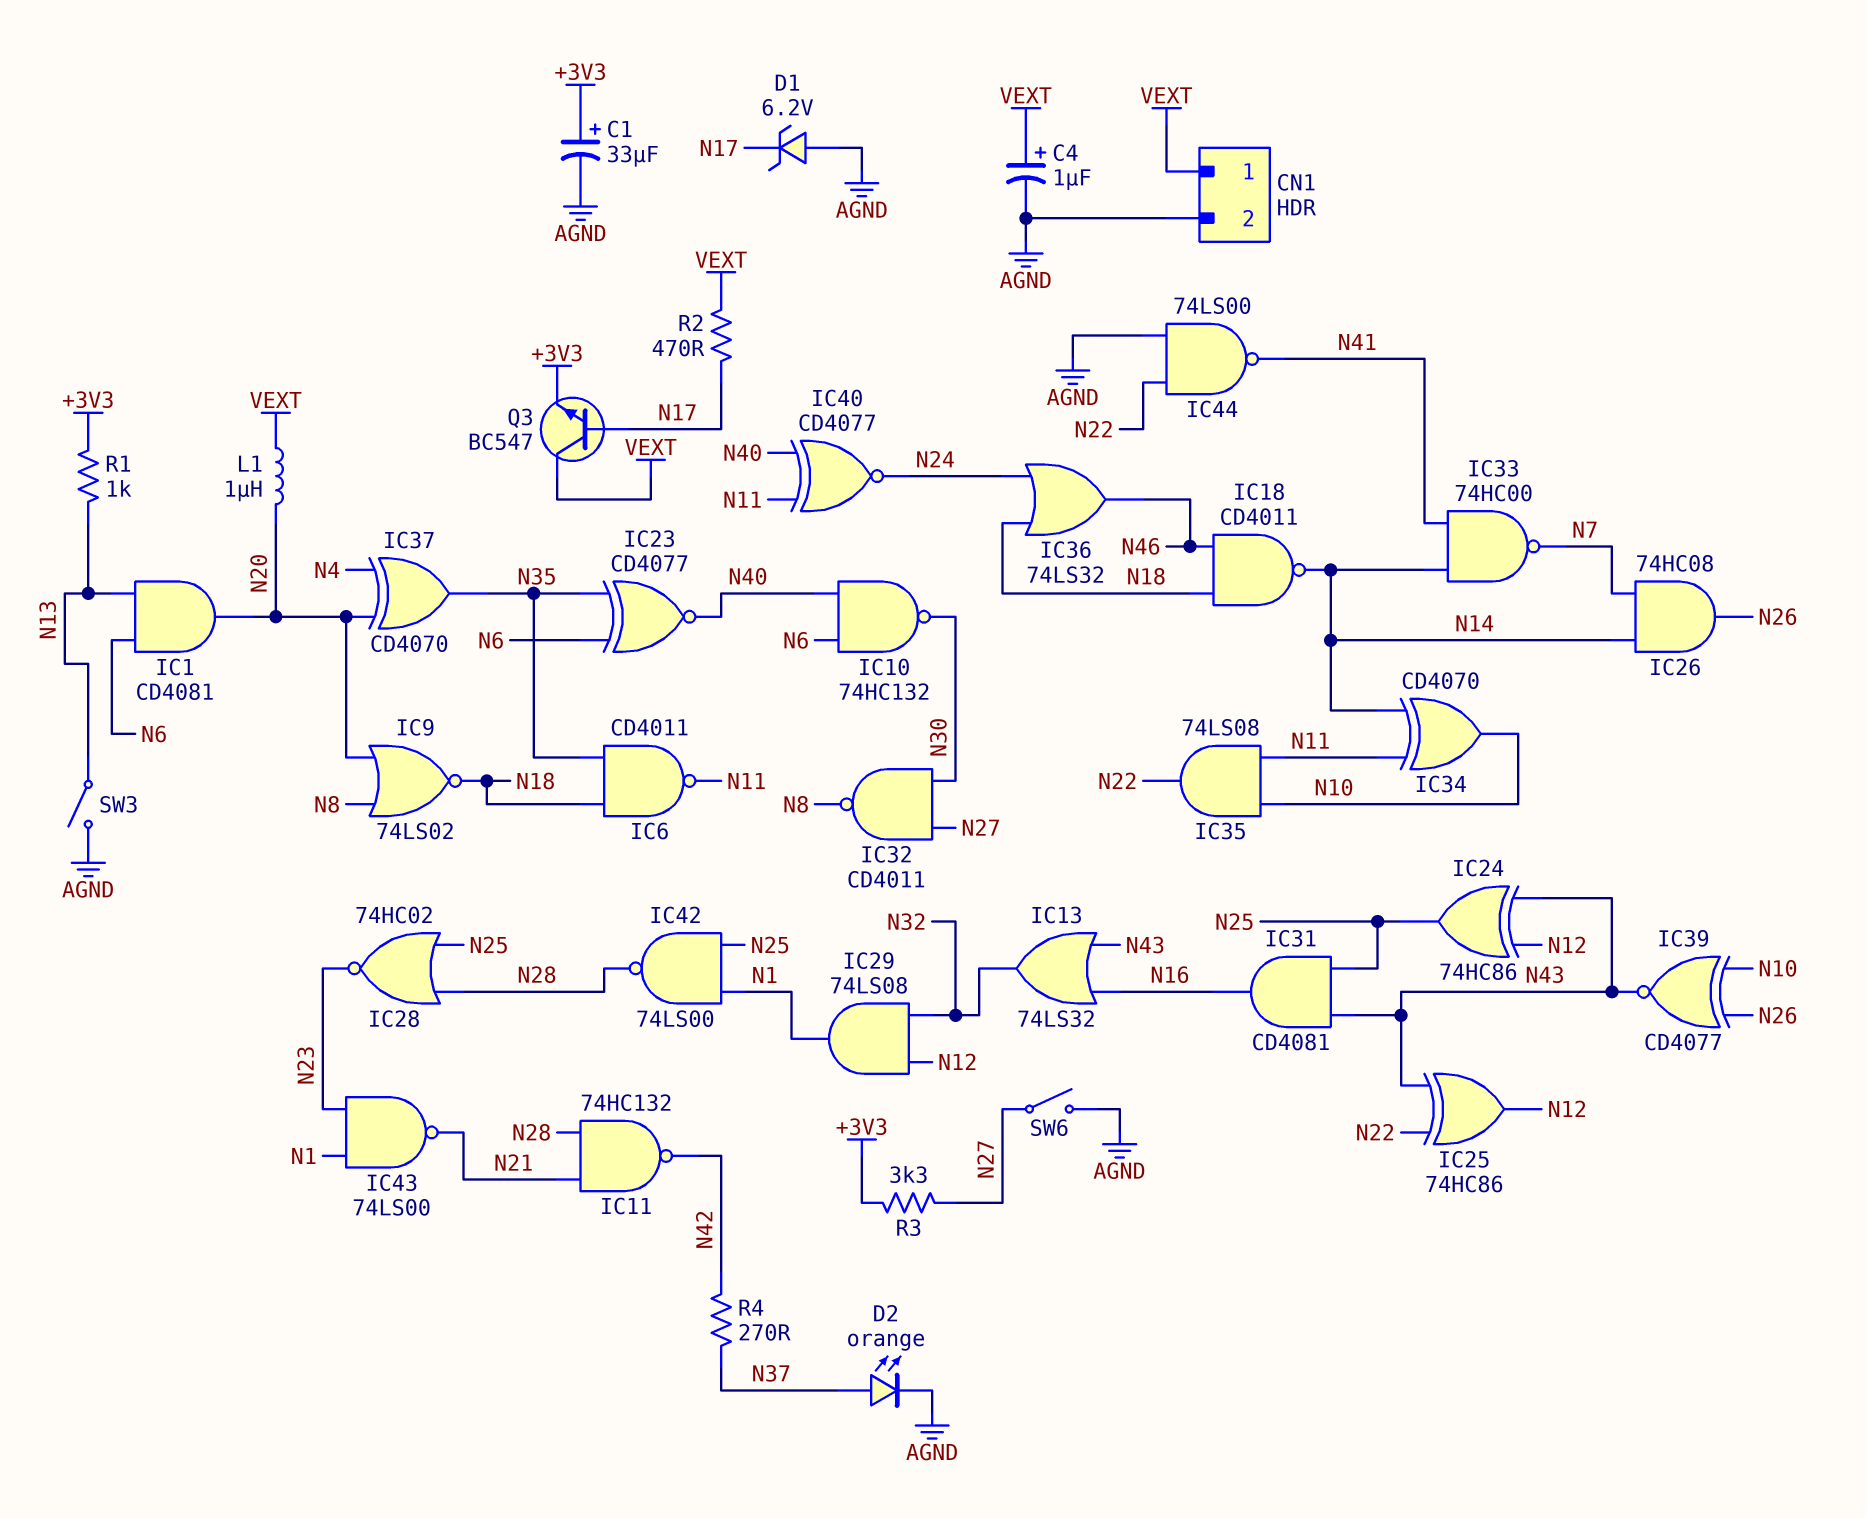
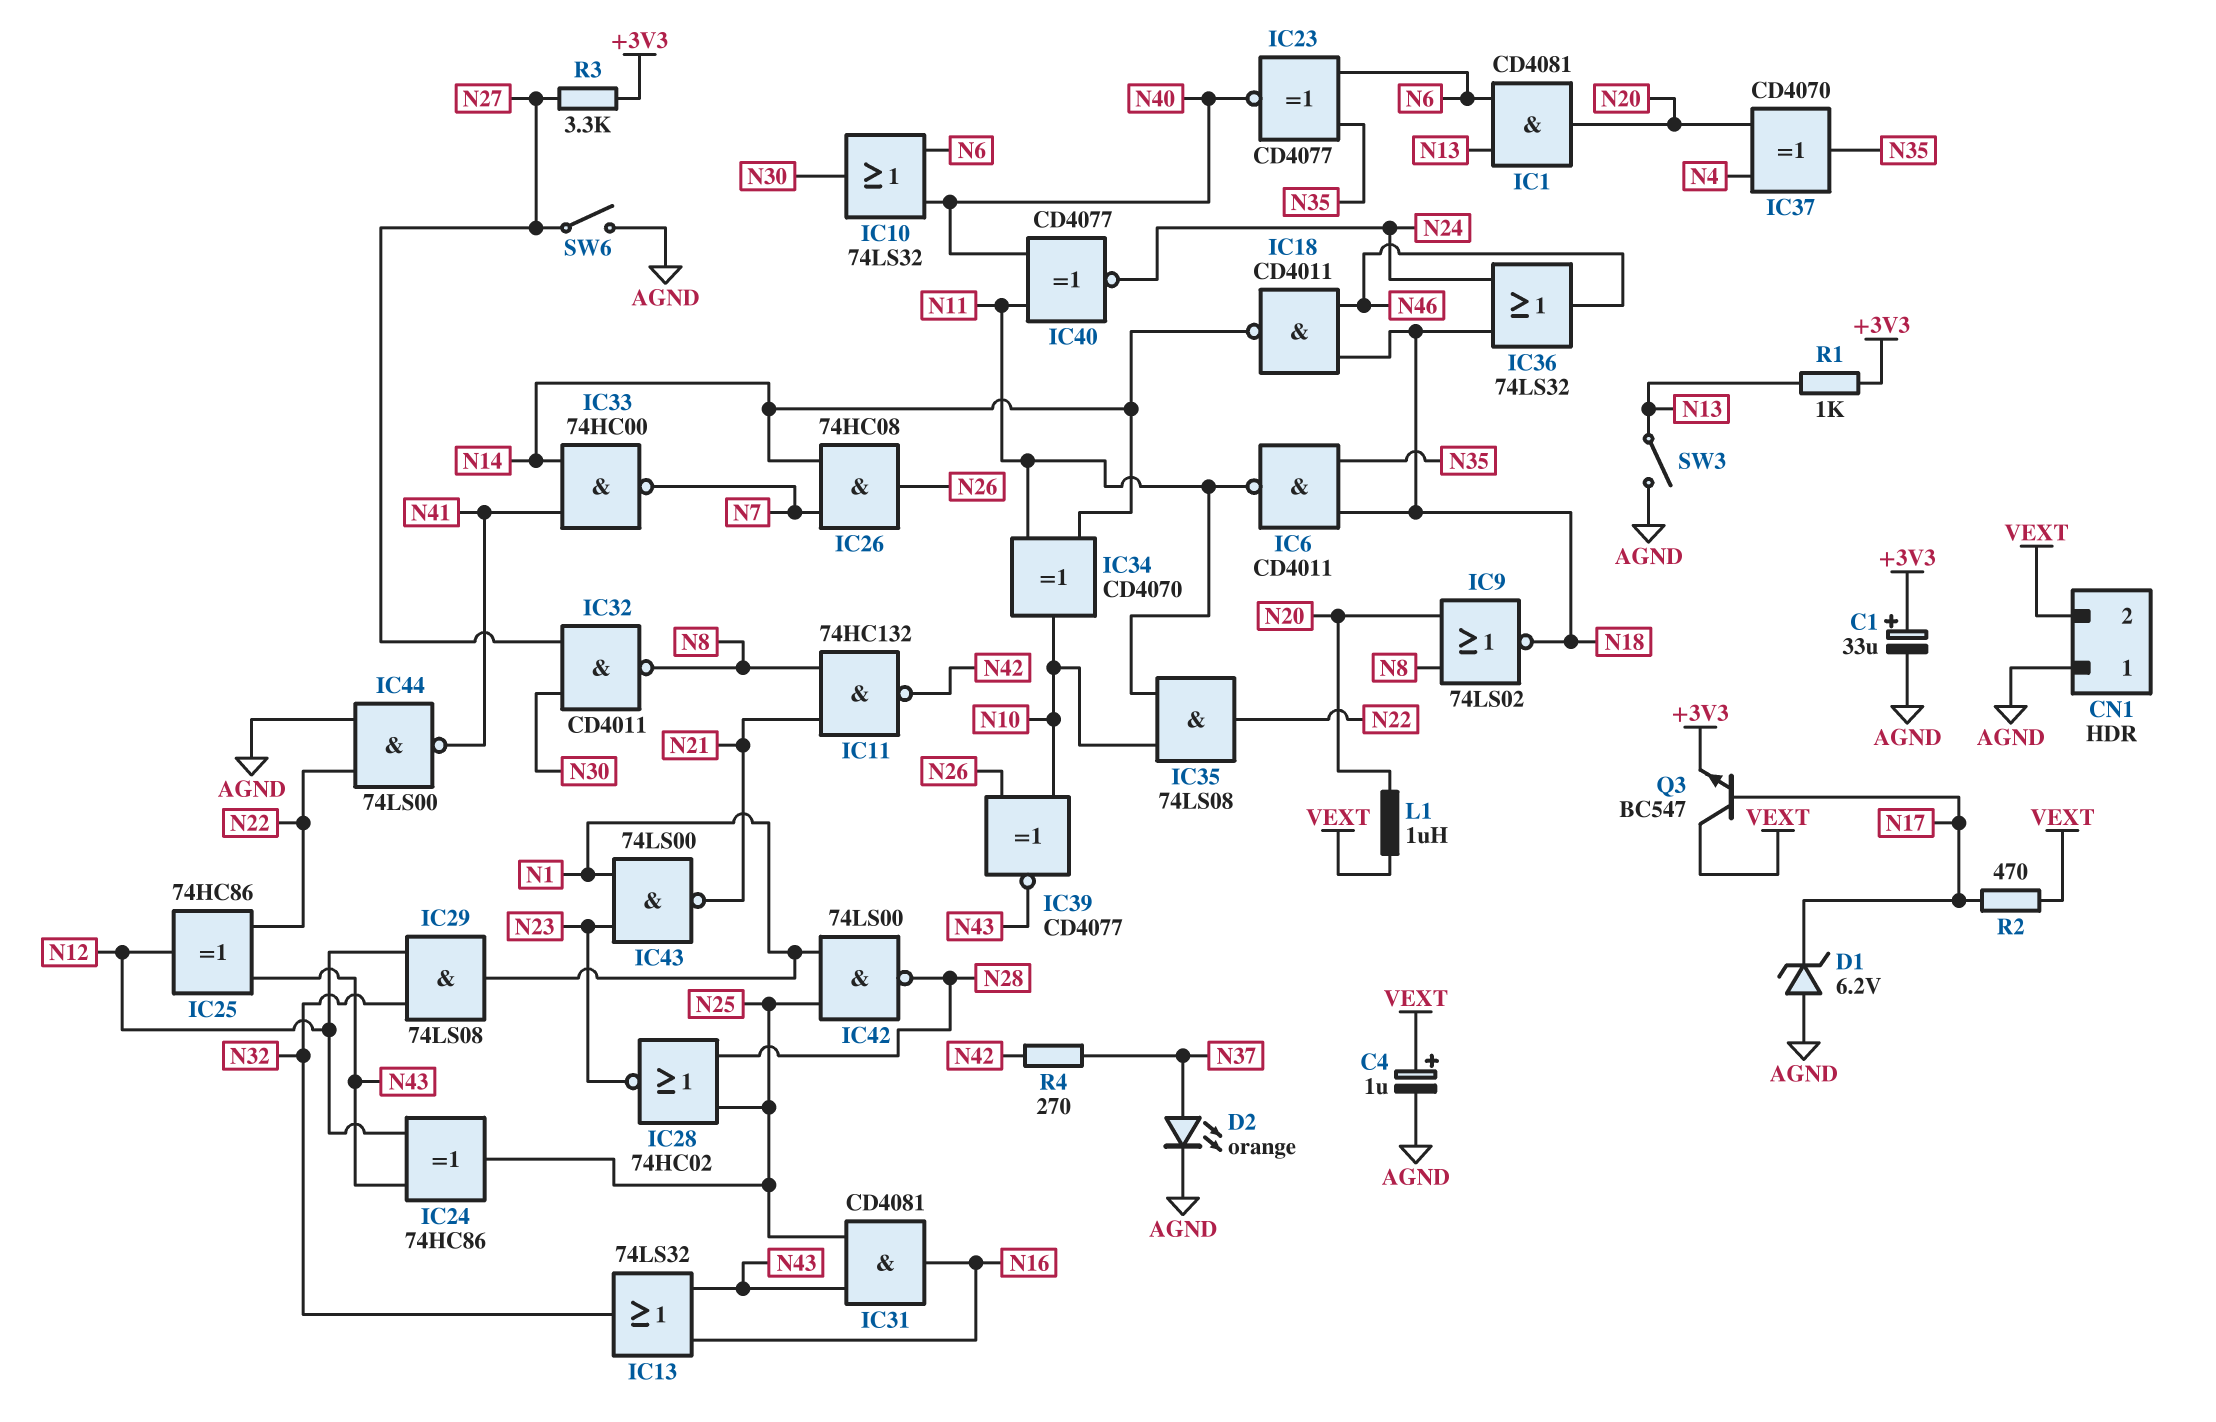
CN1 pin 1: VEXT -> AGND
CN1 pin 2: AGND -> VEXT
IC10: NAND 74HC132 (in N6, in N40, out N30) -> OR 74LS32 (in N6, in N40, out N30)
IC11: NAND 74HC132 (in N21, in N28, out N42) -> NAND 74HC132 (in N8, in N21, out N42)

